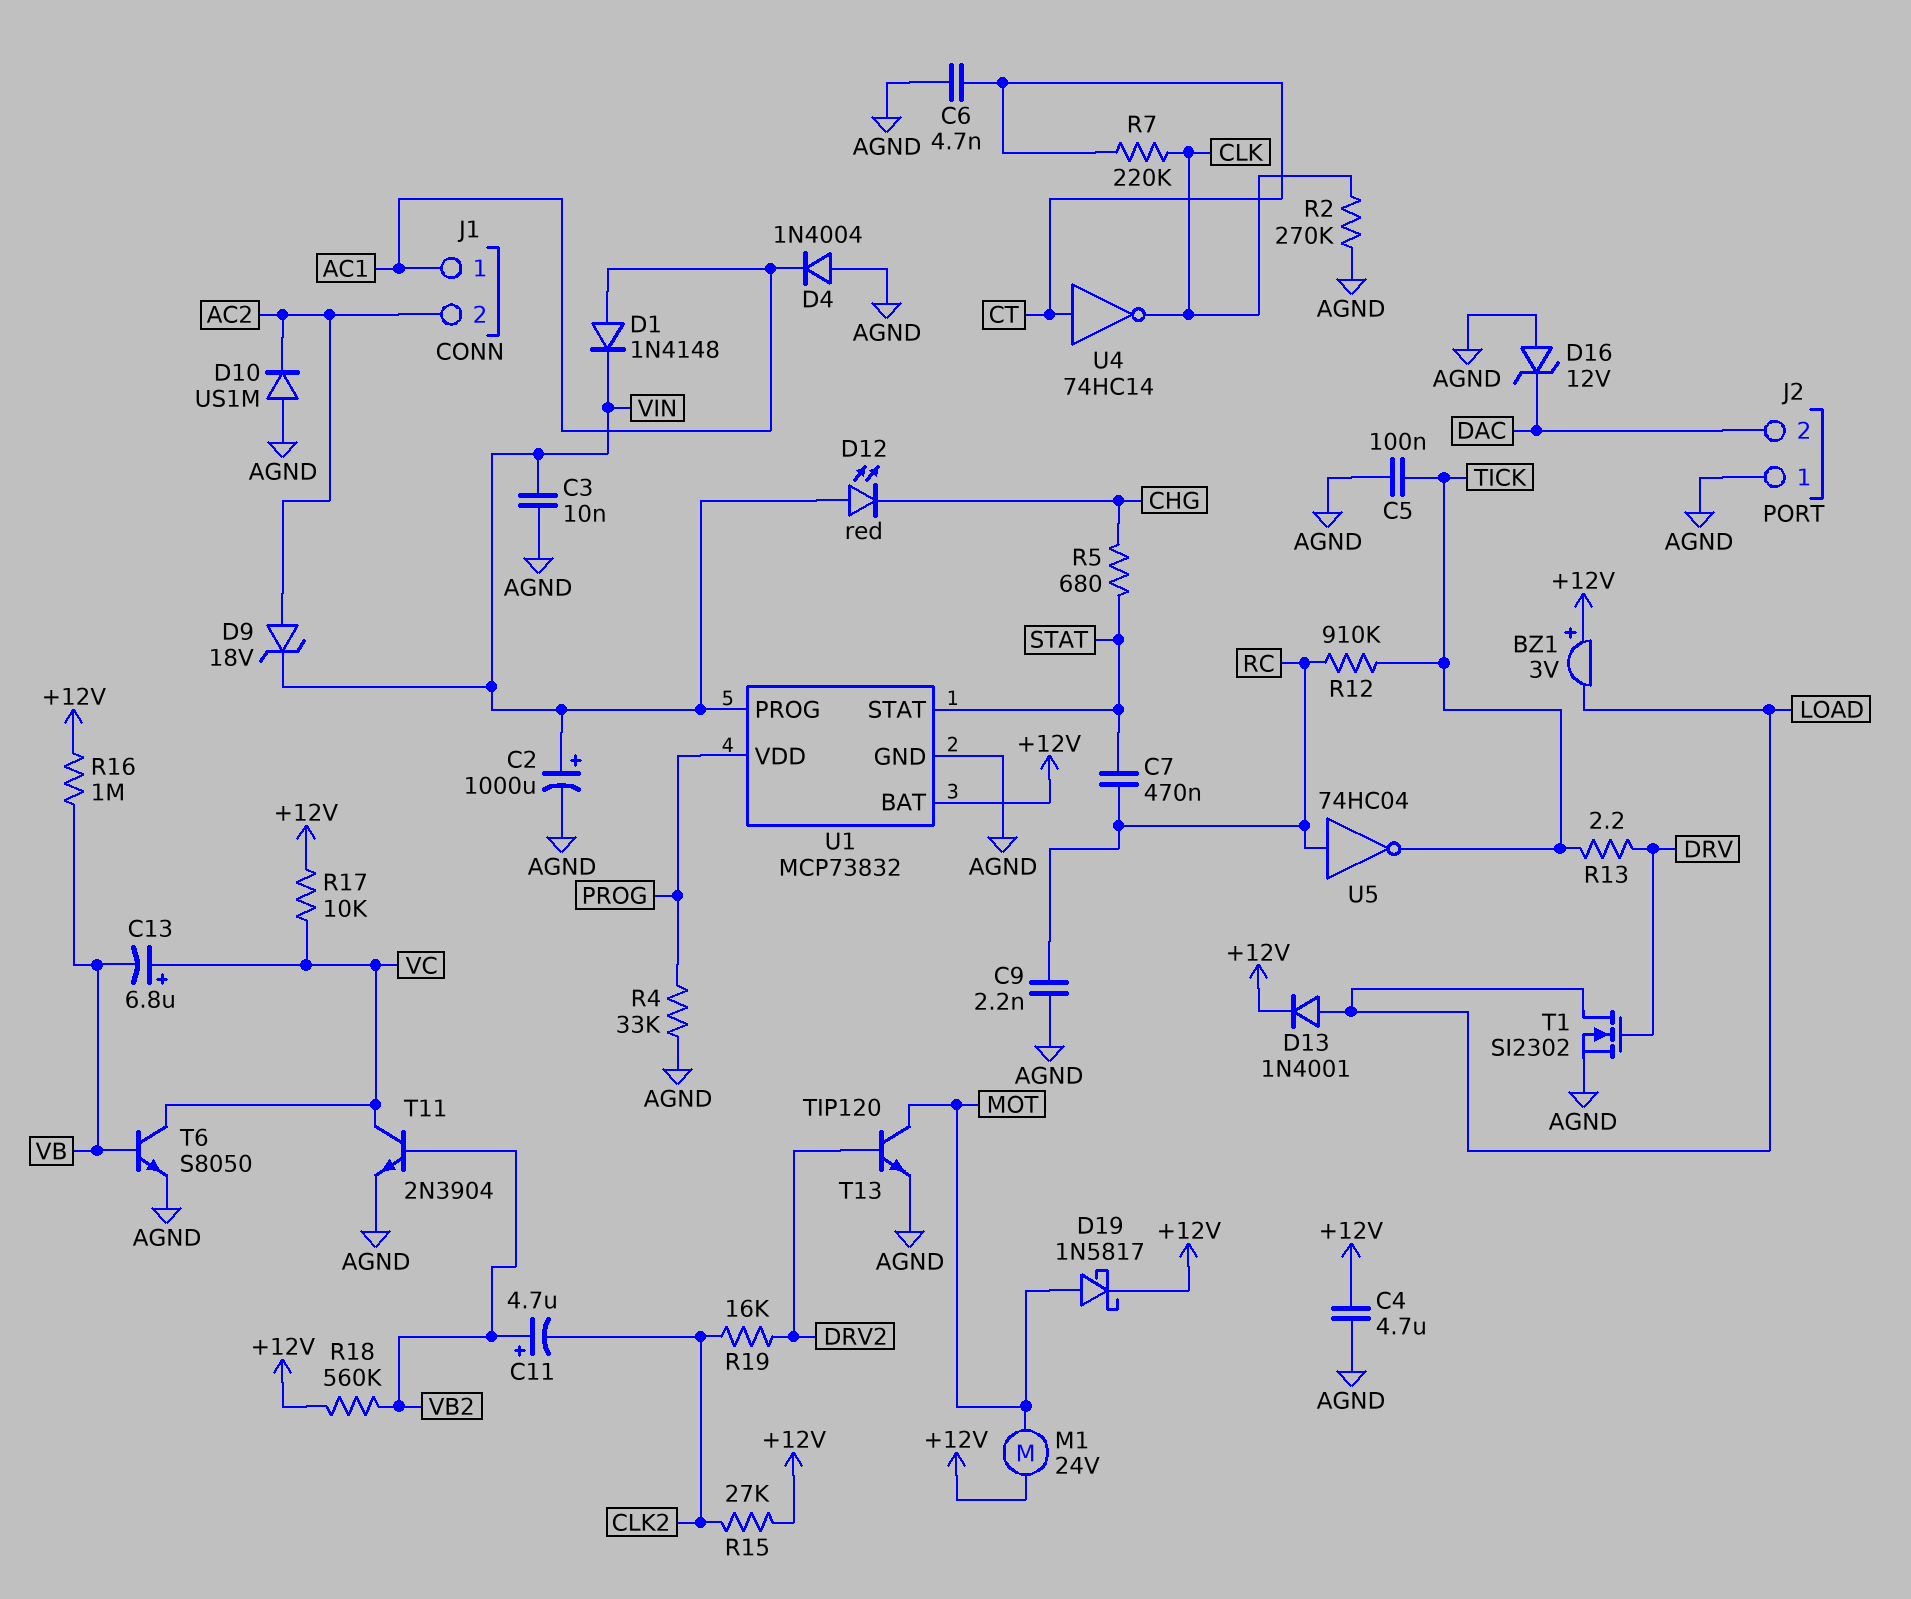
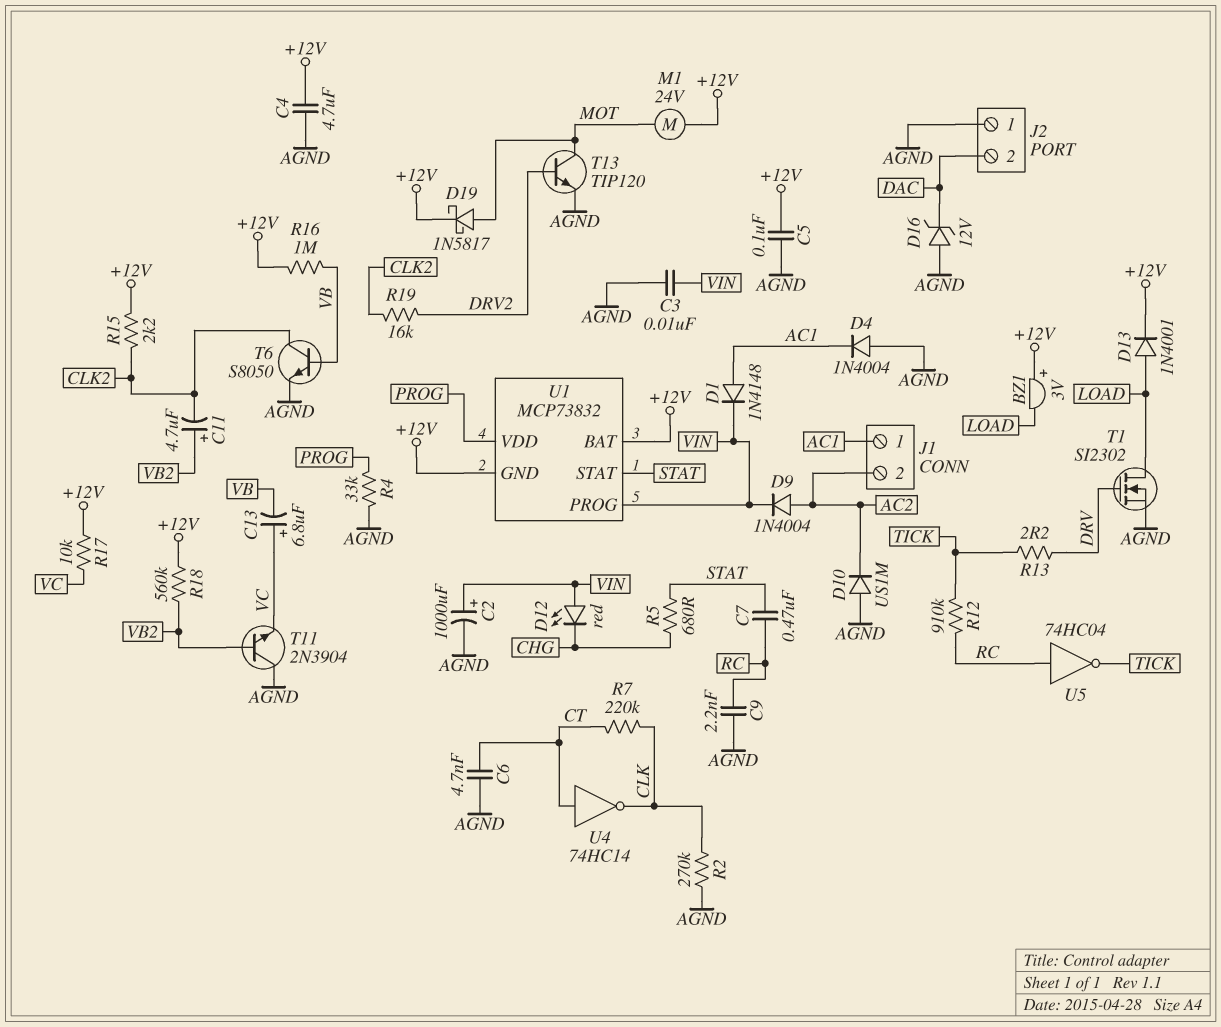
C5: 100nF (AGND, TICK) -> 100nF (+12V, AGND)
D9: zener 18V (A AC2, K VIN) -> diode 1N4004 (A AC2, K VIN)
R15: 27k (+12V, CLK2) -> 2.2k (+12V, CLK2)
T6: NPN S8050 (B VB, C VC, E AGND) -> NPN S8050 (B VB, C CLK2, E AGND)
T11: NPN 2N3904 (B VB2, C VC, E AGND) -> NPN 2N3904 (B VB2, C AGND, E VC)
U1 pin GND: AGND -> +12V

